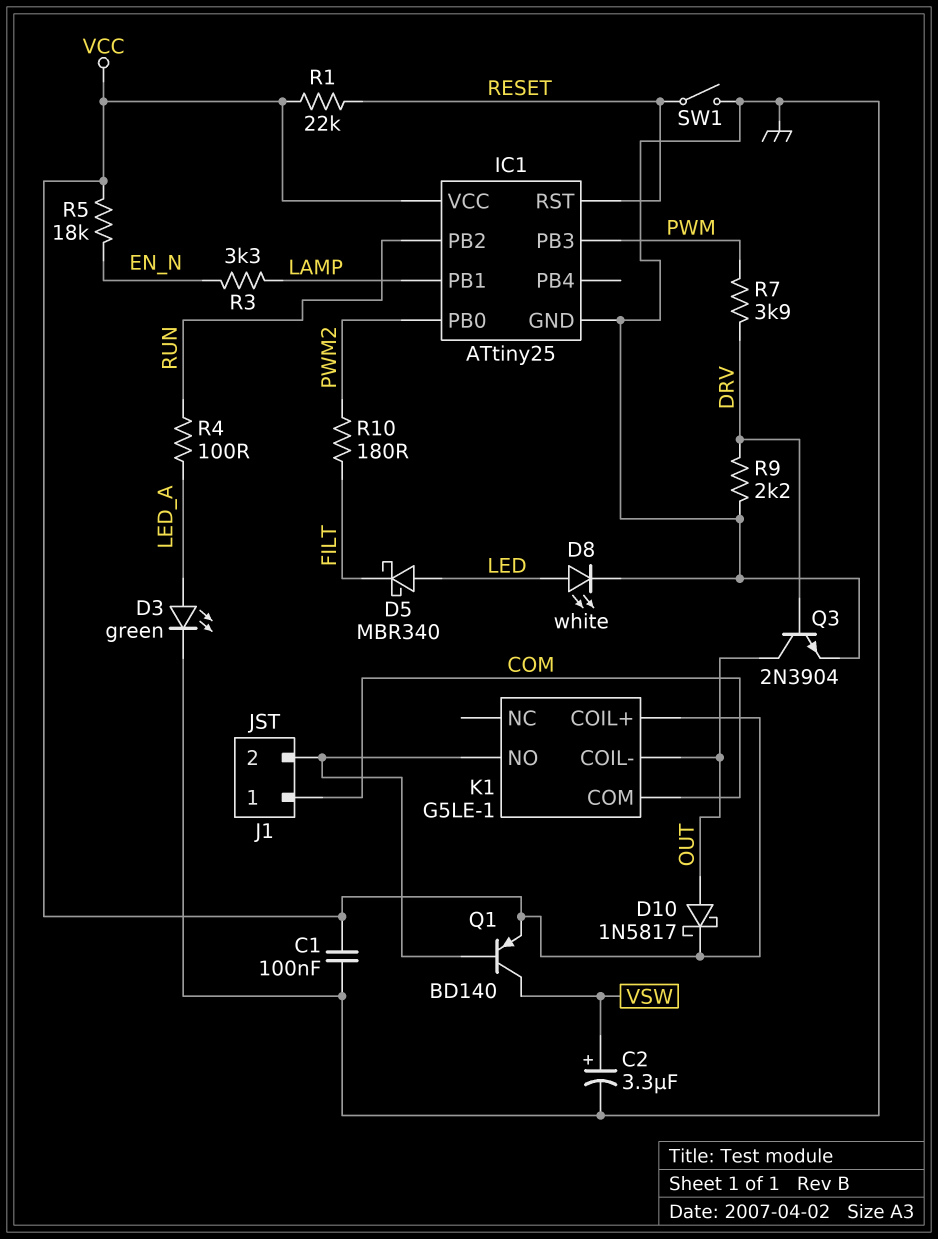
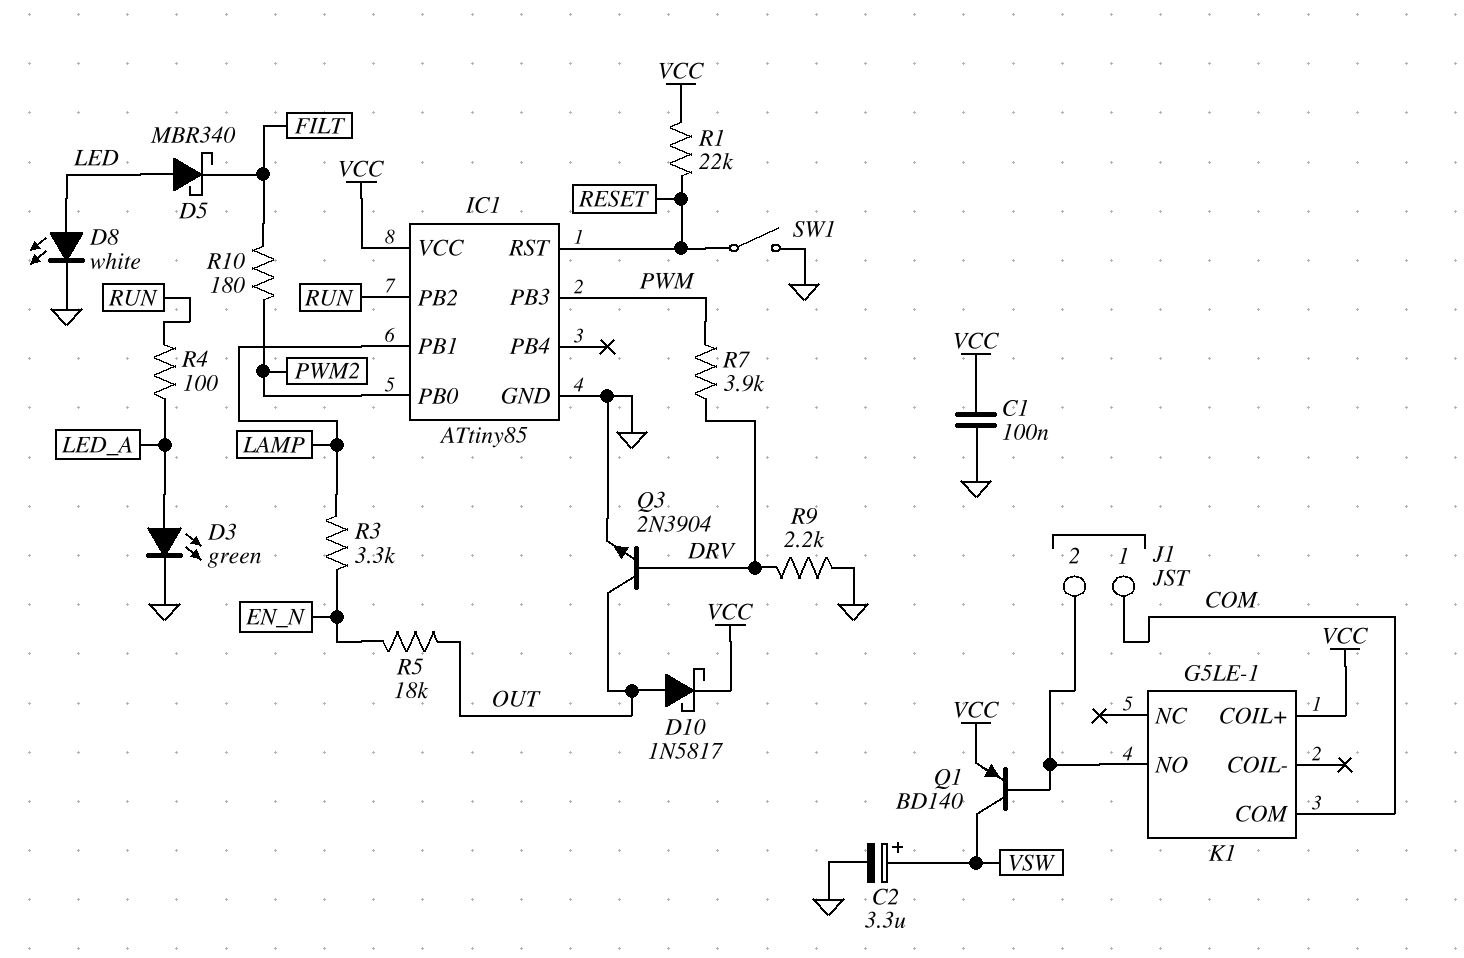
IC1: ATtiny25 -> ATtiny85
K1 pin COIL-: OUT -> none
R5: 18k (EN_N, VCC) -> 18k (EN_N, OUT)

